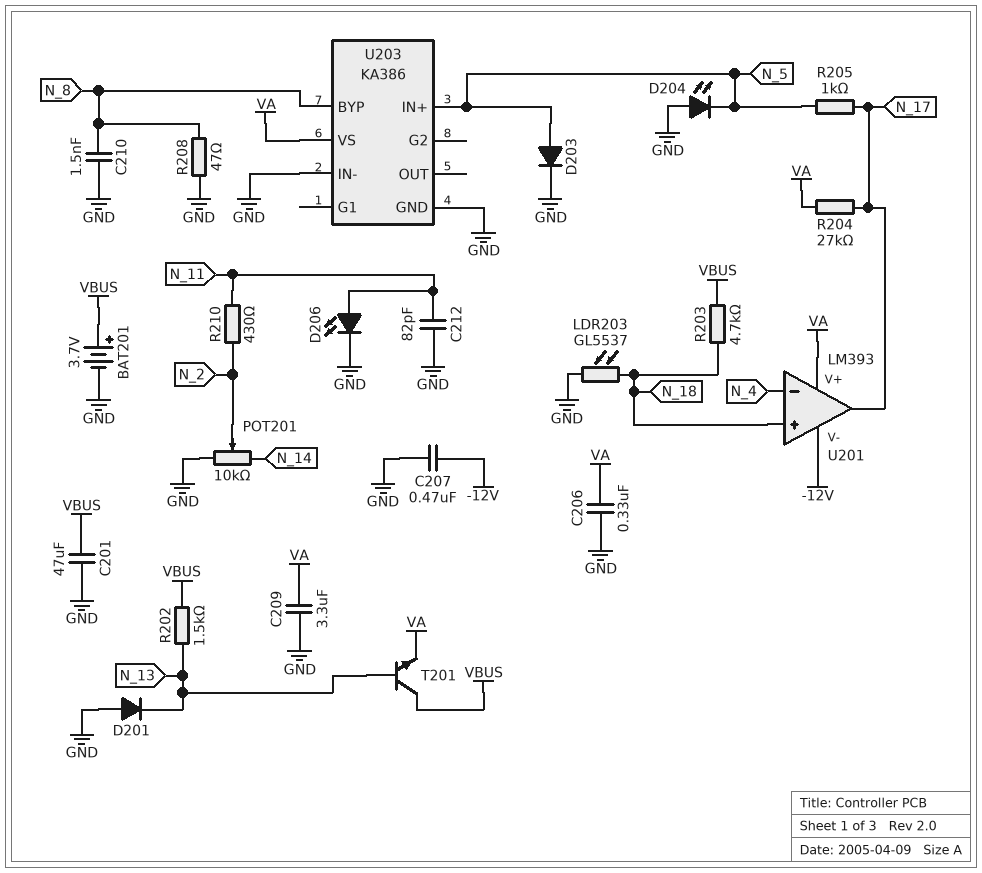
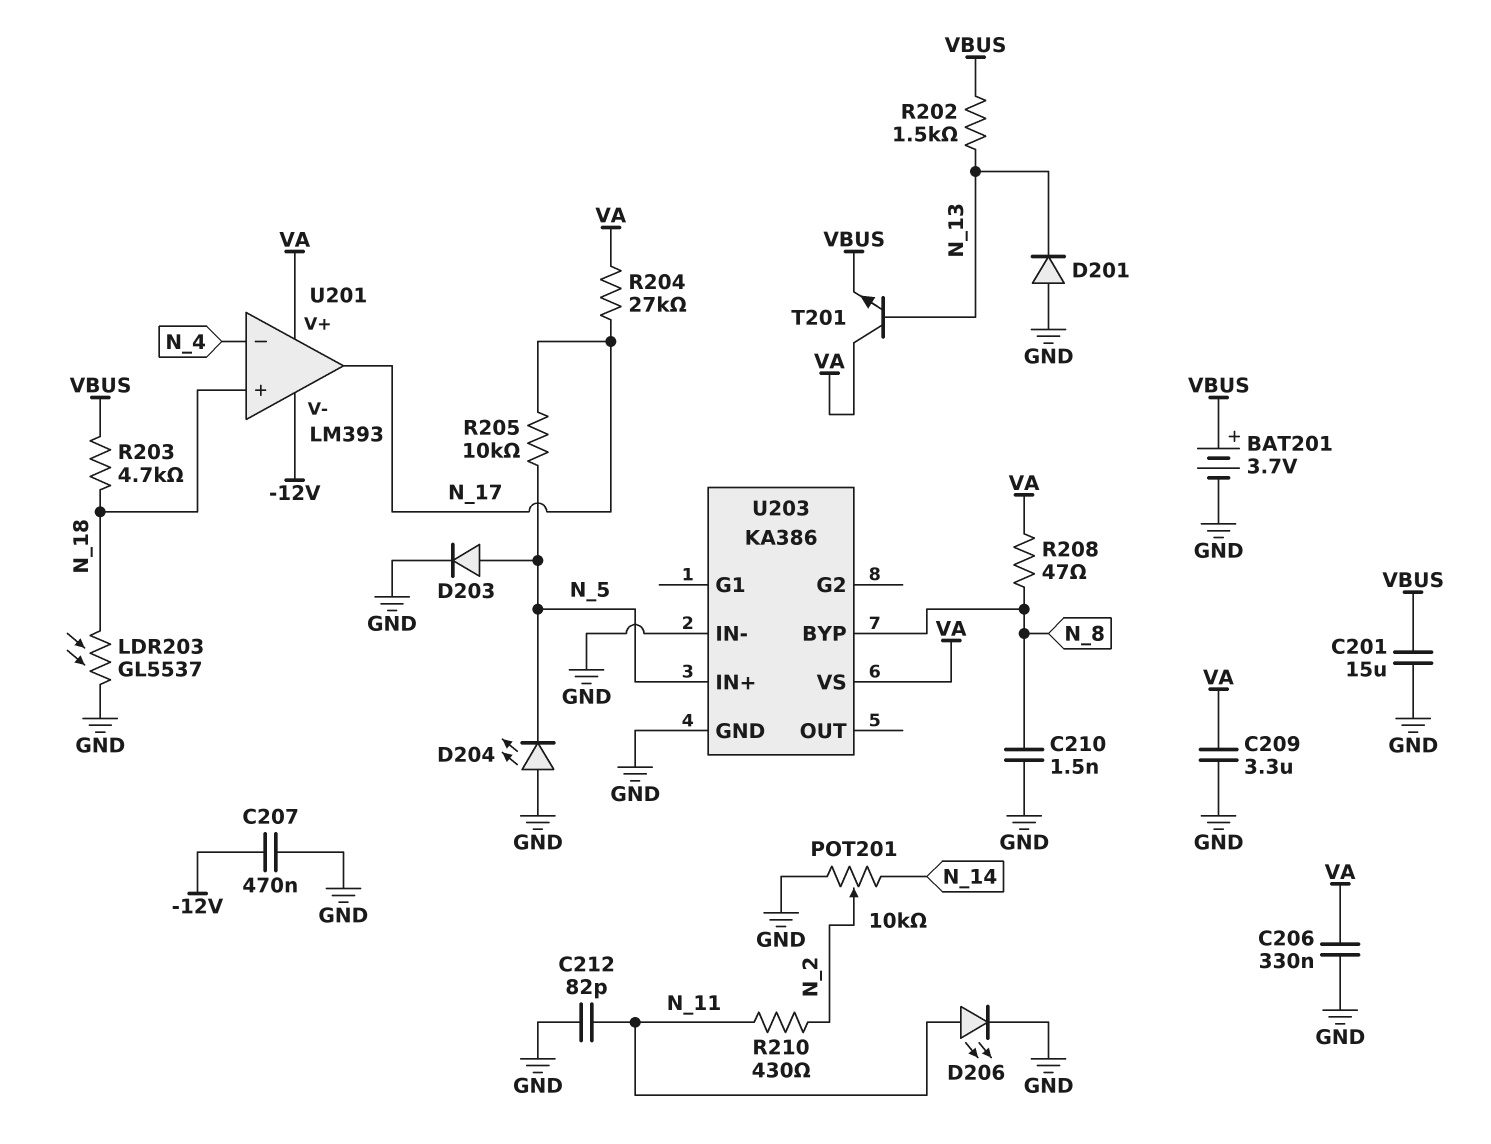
C201: 47uF (GND, VBUS) -> 15uF (GND, VBUS)
R205: 1k (N_5, N_17) -> 10k (N_5, N_17)
R208: 47 (GND, N_8) -> 47 (N_8, VA)
T201: NPN (B N_13, C VBUS, E VA) -> NPN (B N_13, C VA, E VBUS)

